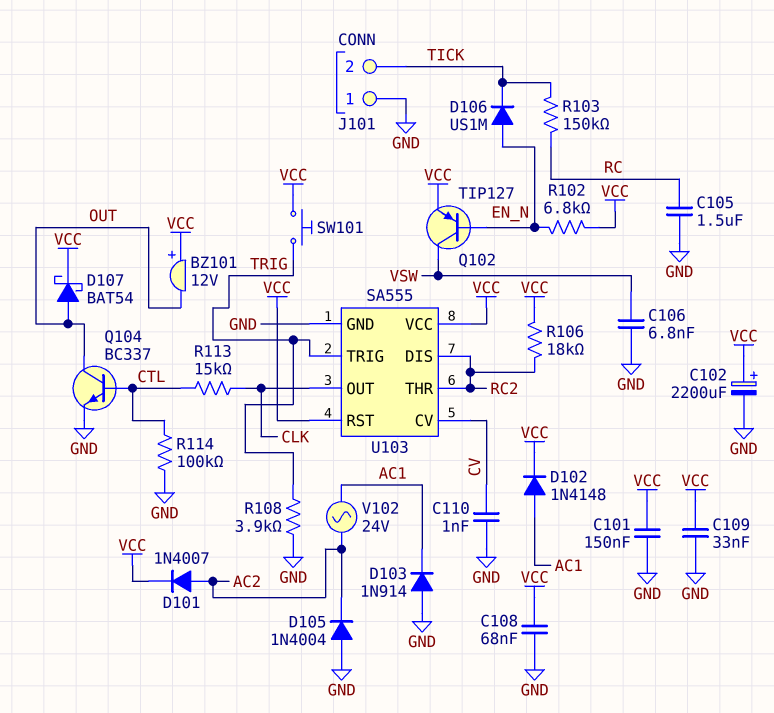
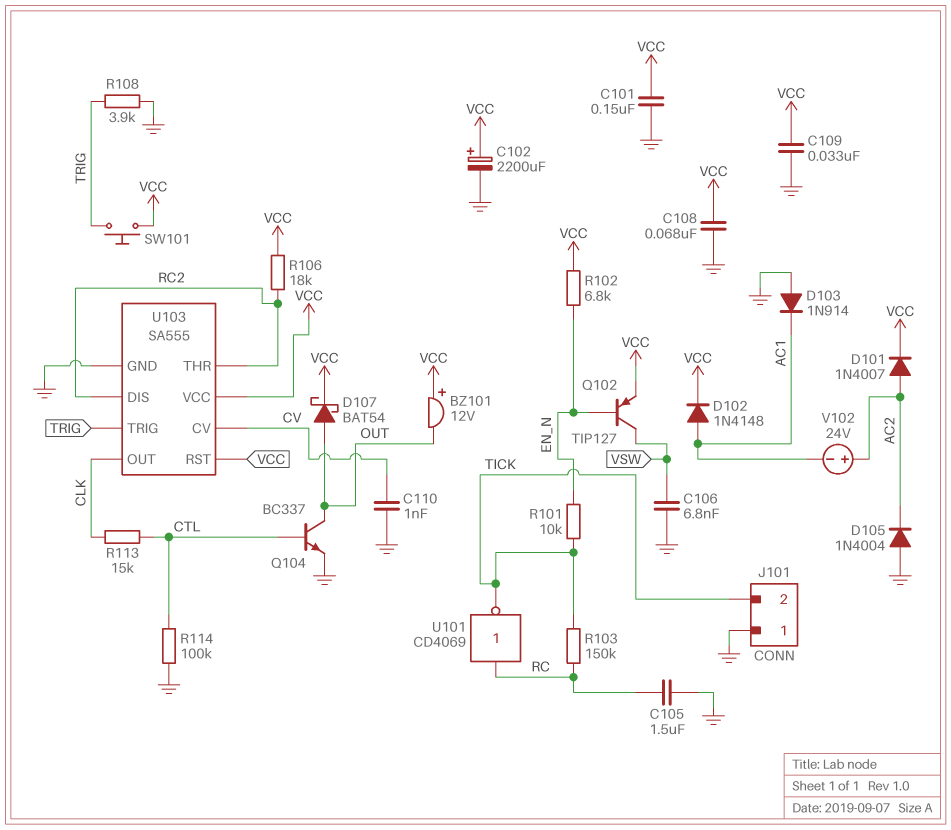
D106: diode US1M (A EN_N, K TICK) -> none
R101: none -> 10k (EN_N, TICK)
U101: none -> NOT CD4069 (in RC, out TICK)
V102: AC 24V (AC1, AC2) -> 24V (plus AC2, minus AC1)

